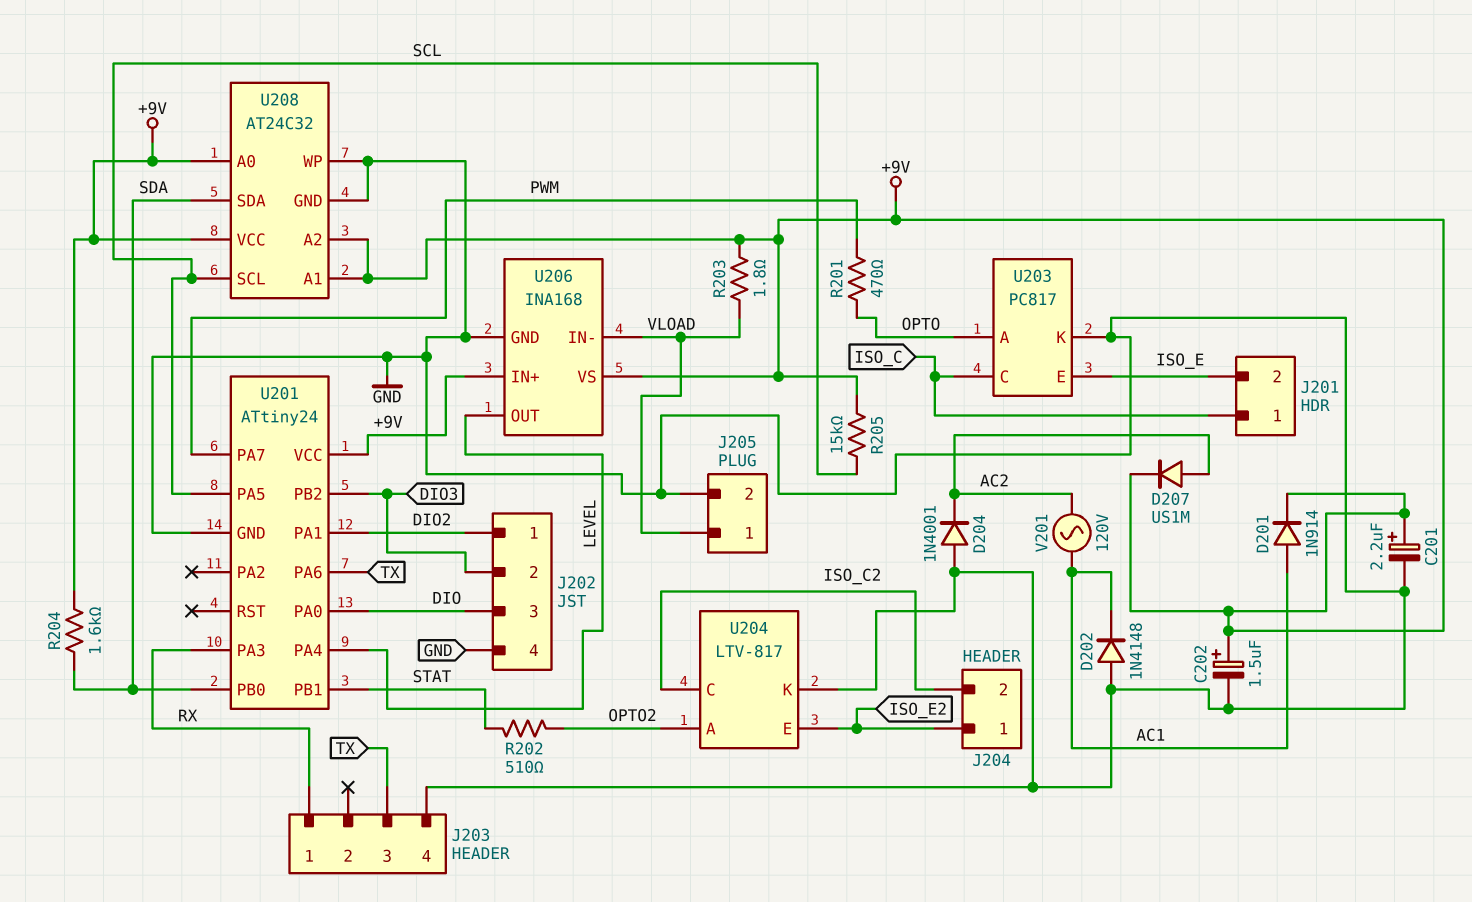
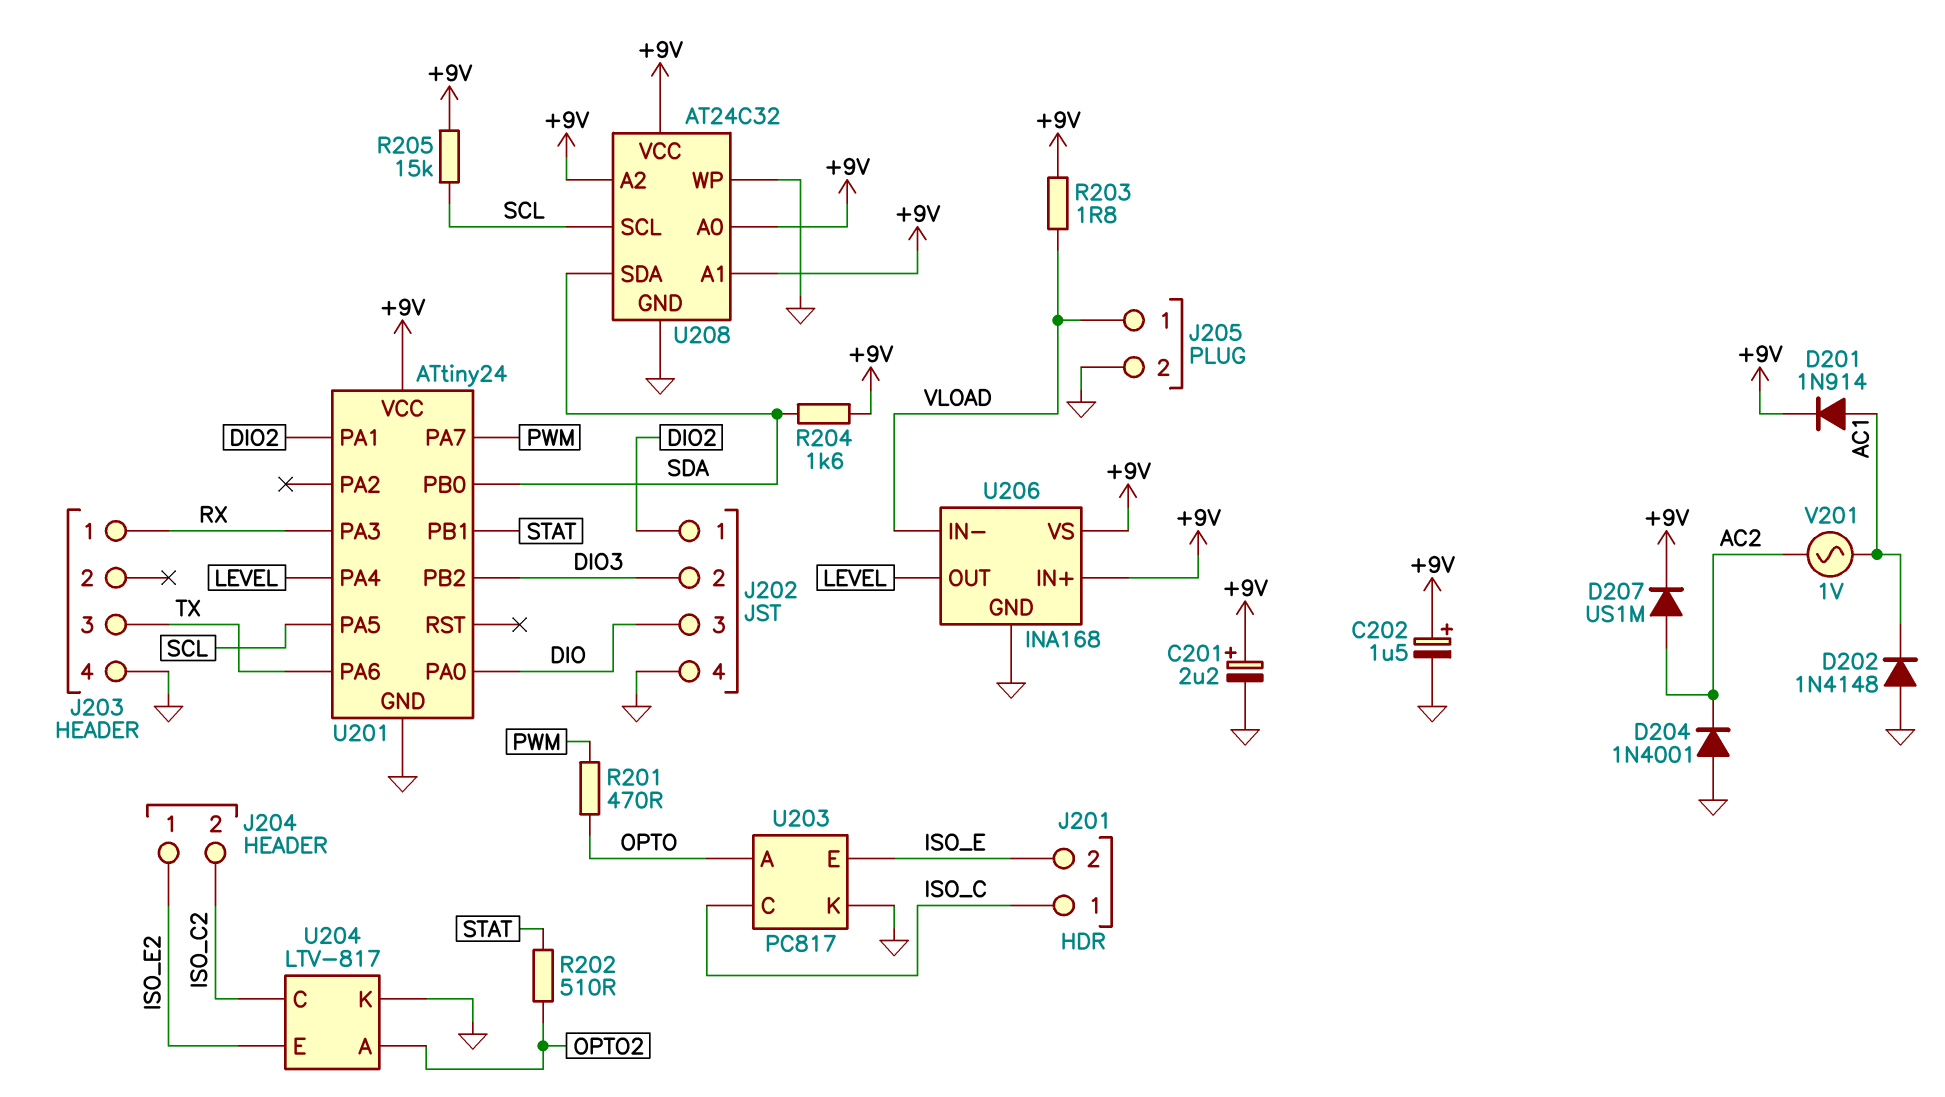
V201: AC 120V (AC1, AC2) -> AC 1V (AC1, AC2)

